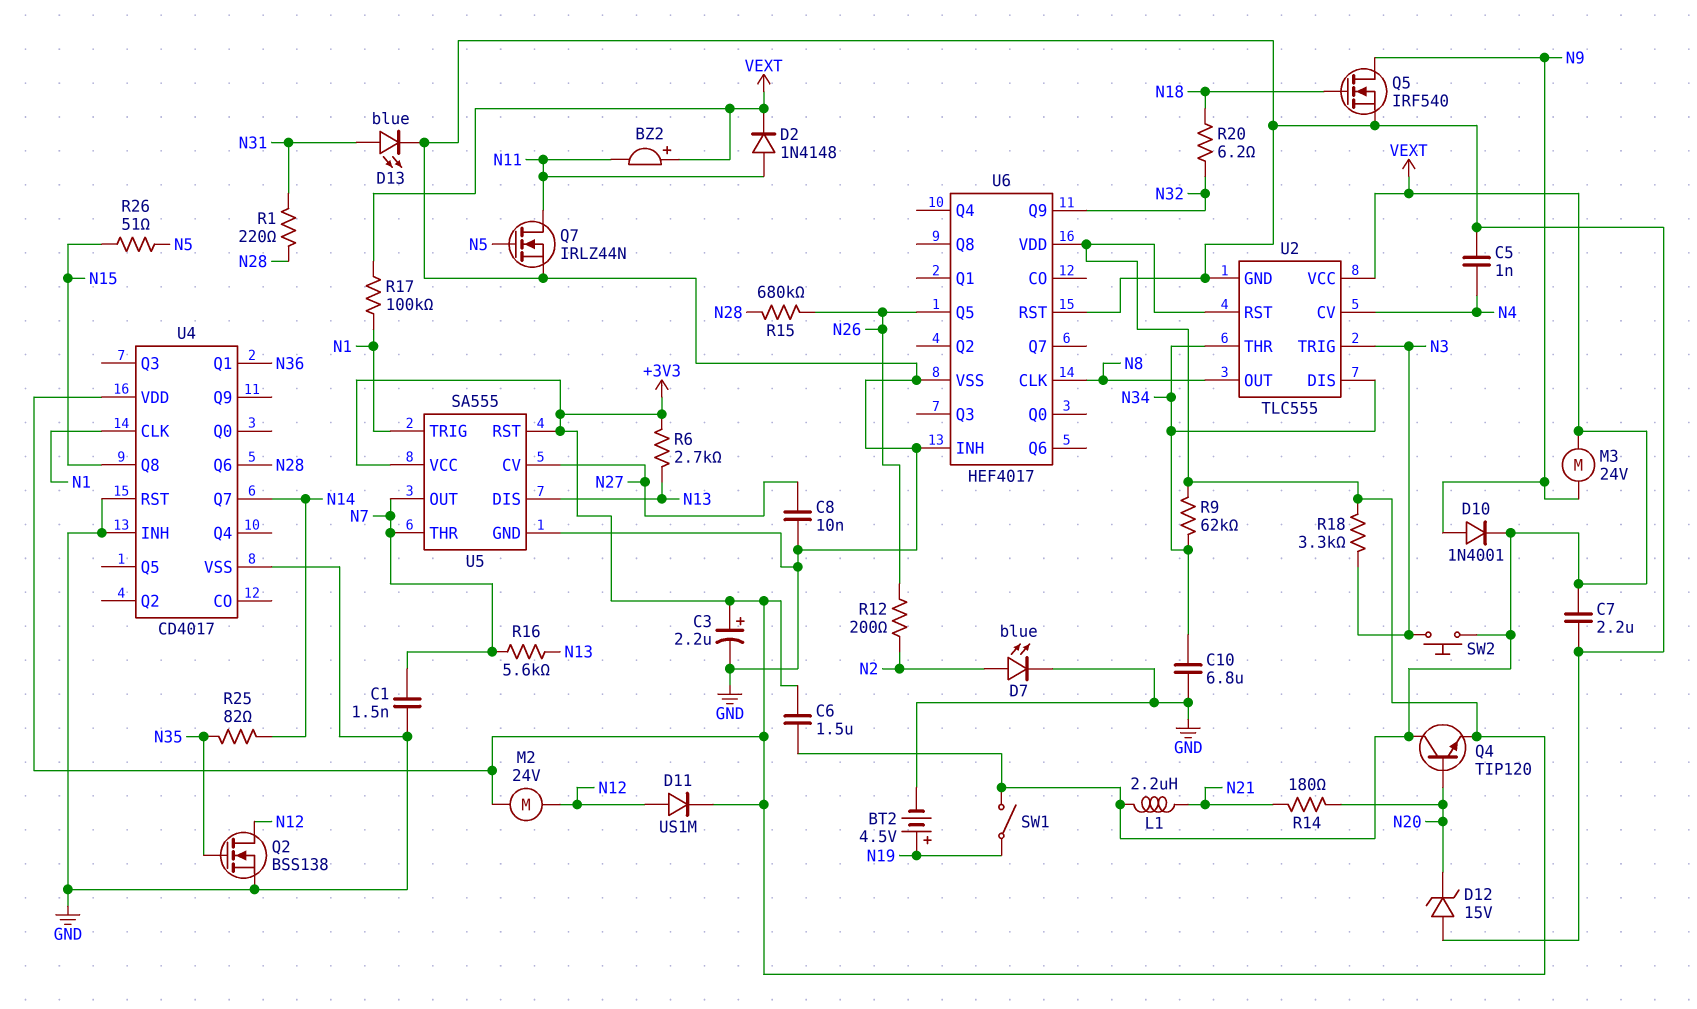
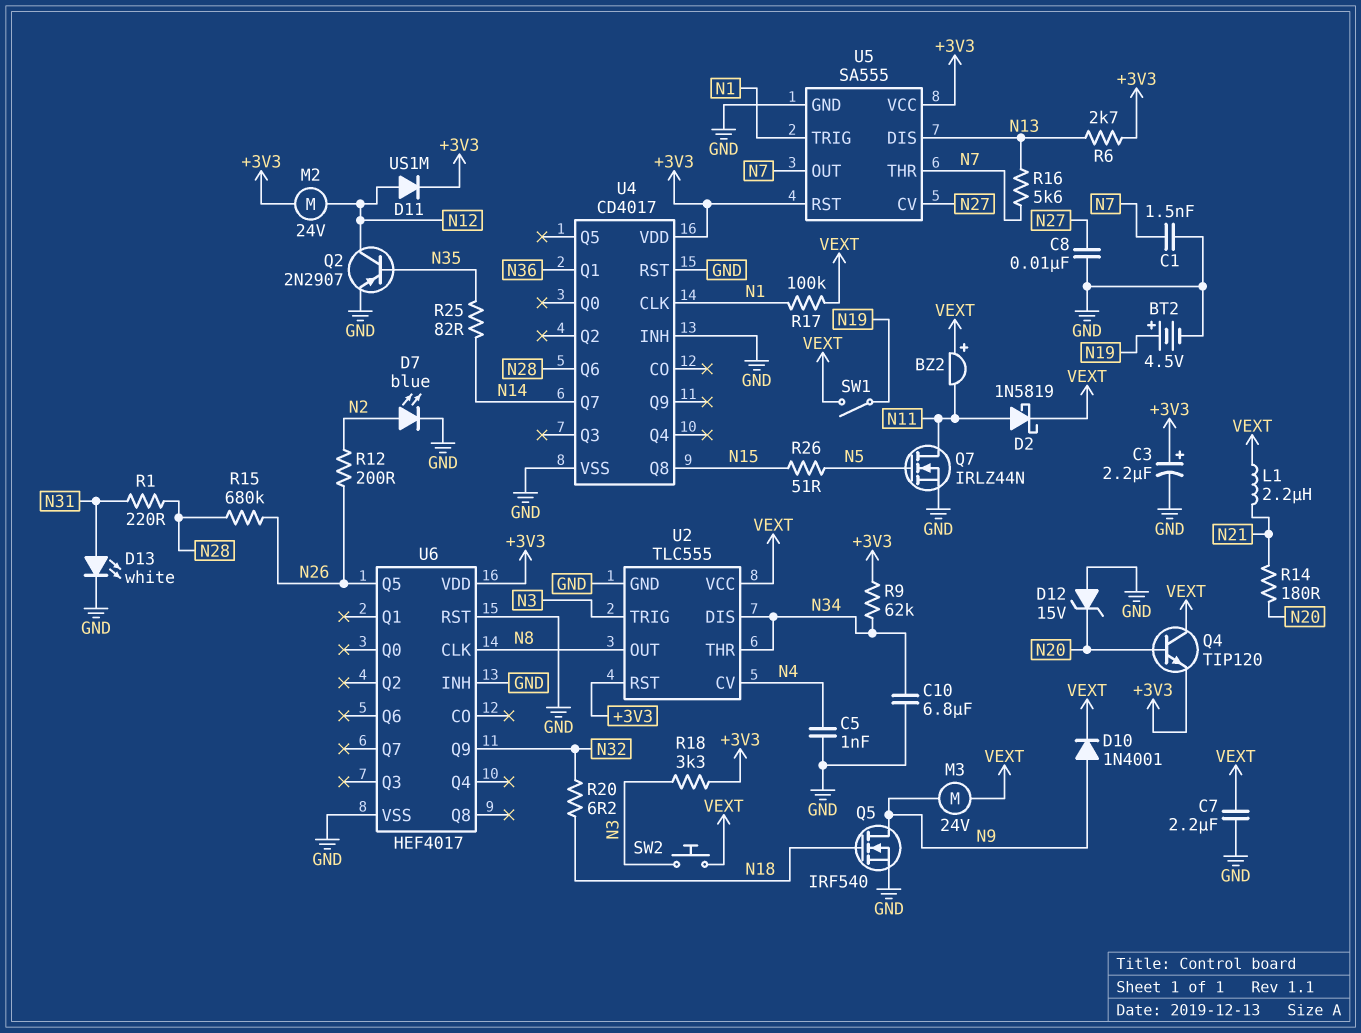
C6: 1.5uF (+3V3, VEXT) -> none
D2: diode 1N4148 (A N11, K VEXT) -> schottky 1N5819 (A N11, K VEXT)
D13: LED blue (A N31, K GND) -> LED white (A N31, K GND)
Q2: NMOS BSS138 (G N35, D N12, S GND) -> PNP 2N2907 (B N35, C N12, E GND)

